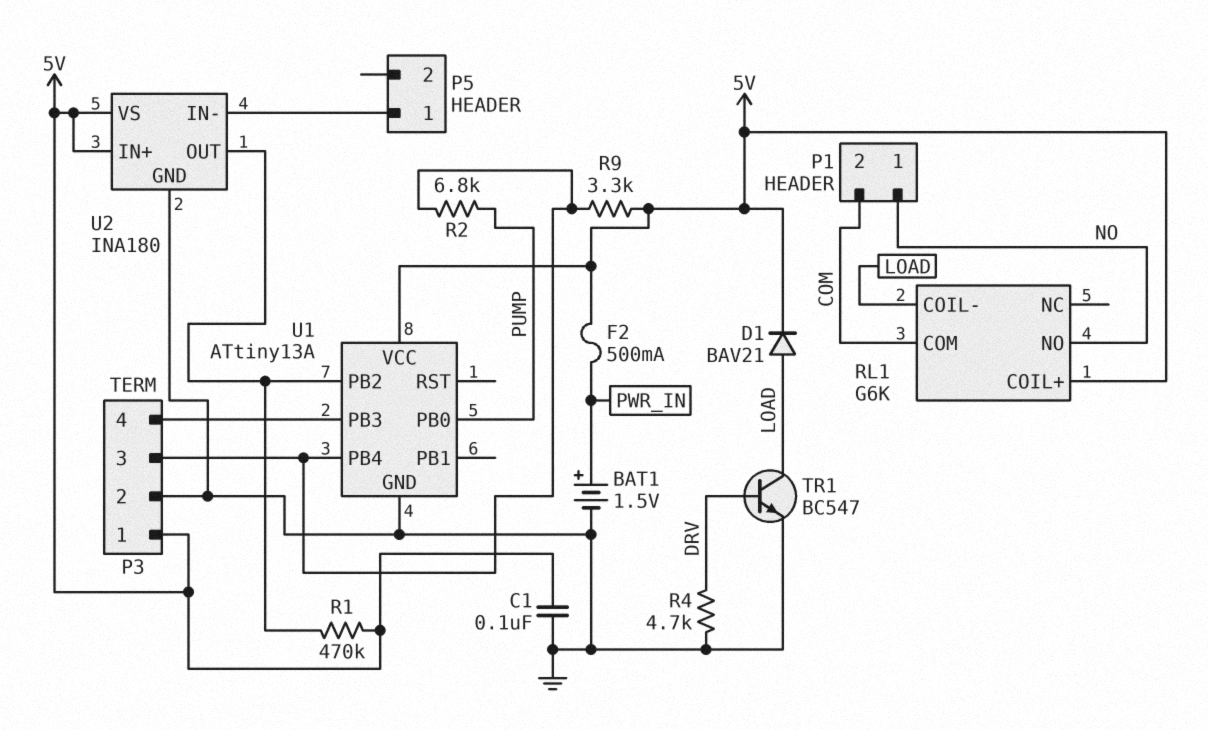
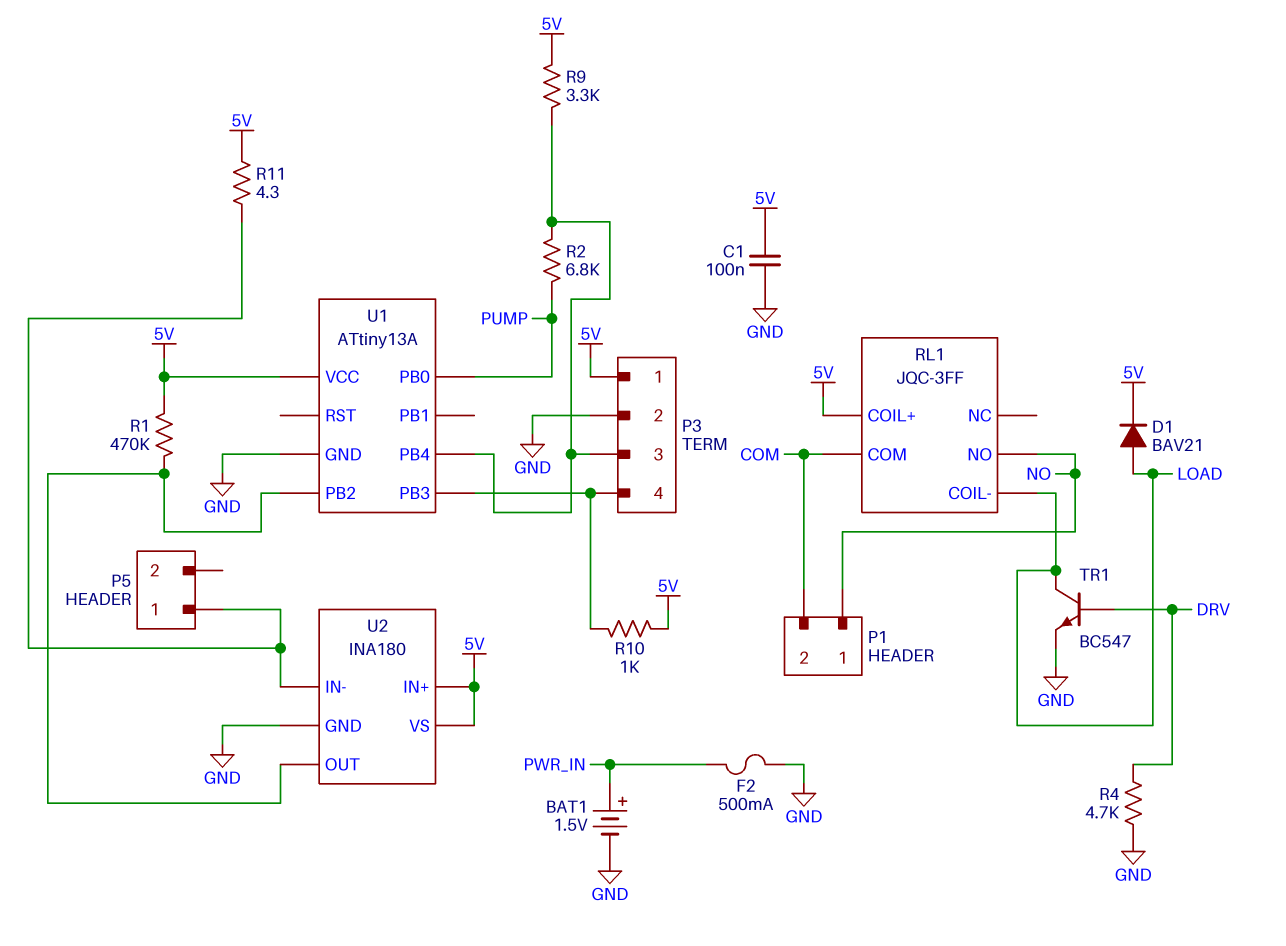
F2: 500mA (5V, PWR_IN) -> 500mA (GND, PWR_IN)
R10: none -> 1k (5V, P3/4)
R11: none -> 4.3 (5V, P5/1)
RL1: G6K -> JQC-3FF

